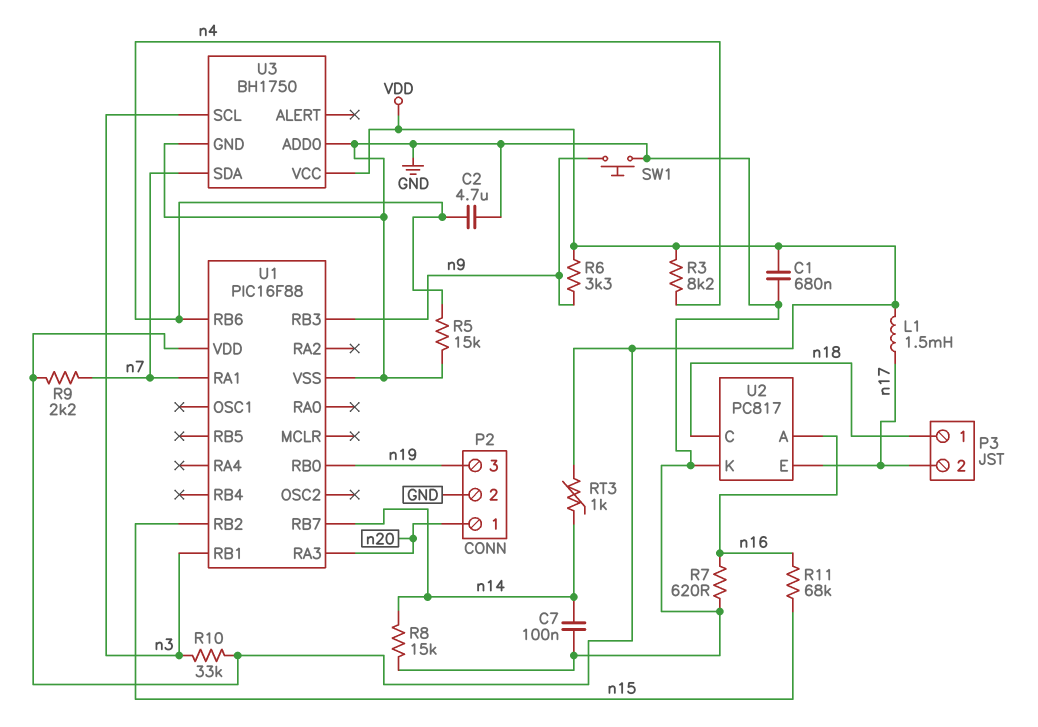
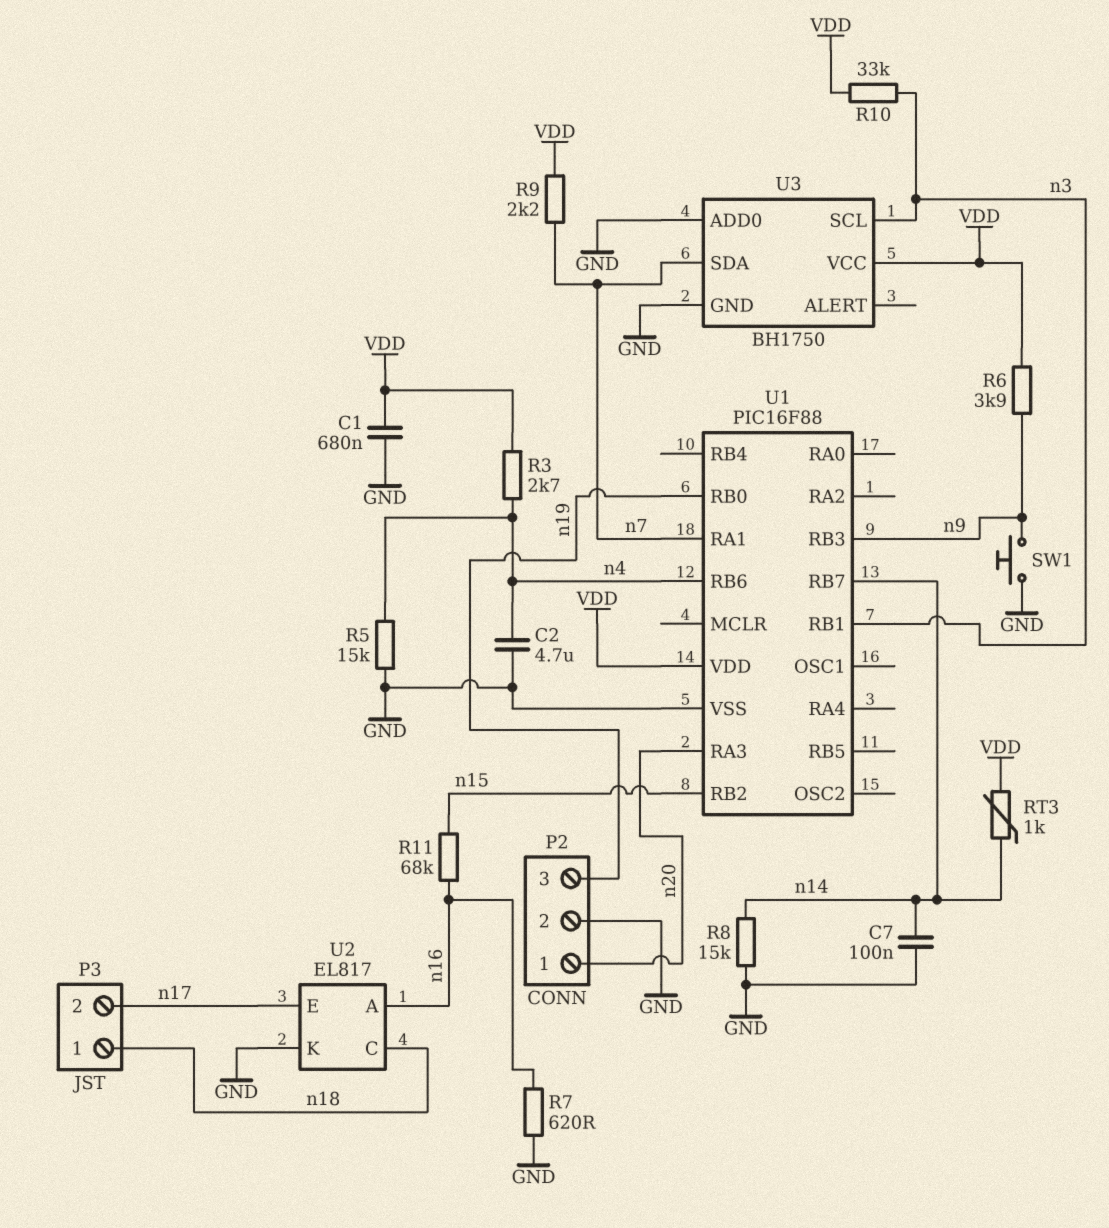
L1: 1.5mH (VDD, n17) -> none
R3: 8.2k (VDD, n4) -> 2.7k (VDD, n4)
R6: 3.3k (VDD, n9) -> 3.9k (VDD, n9)
U2: PC817 -> EL817

